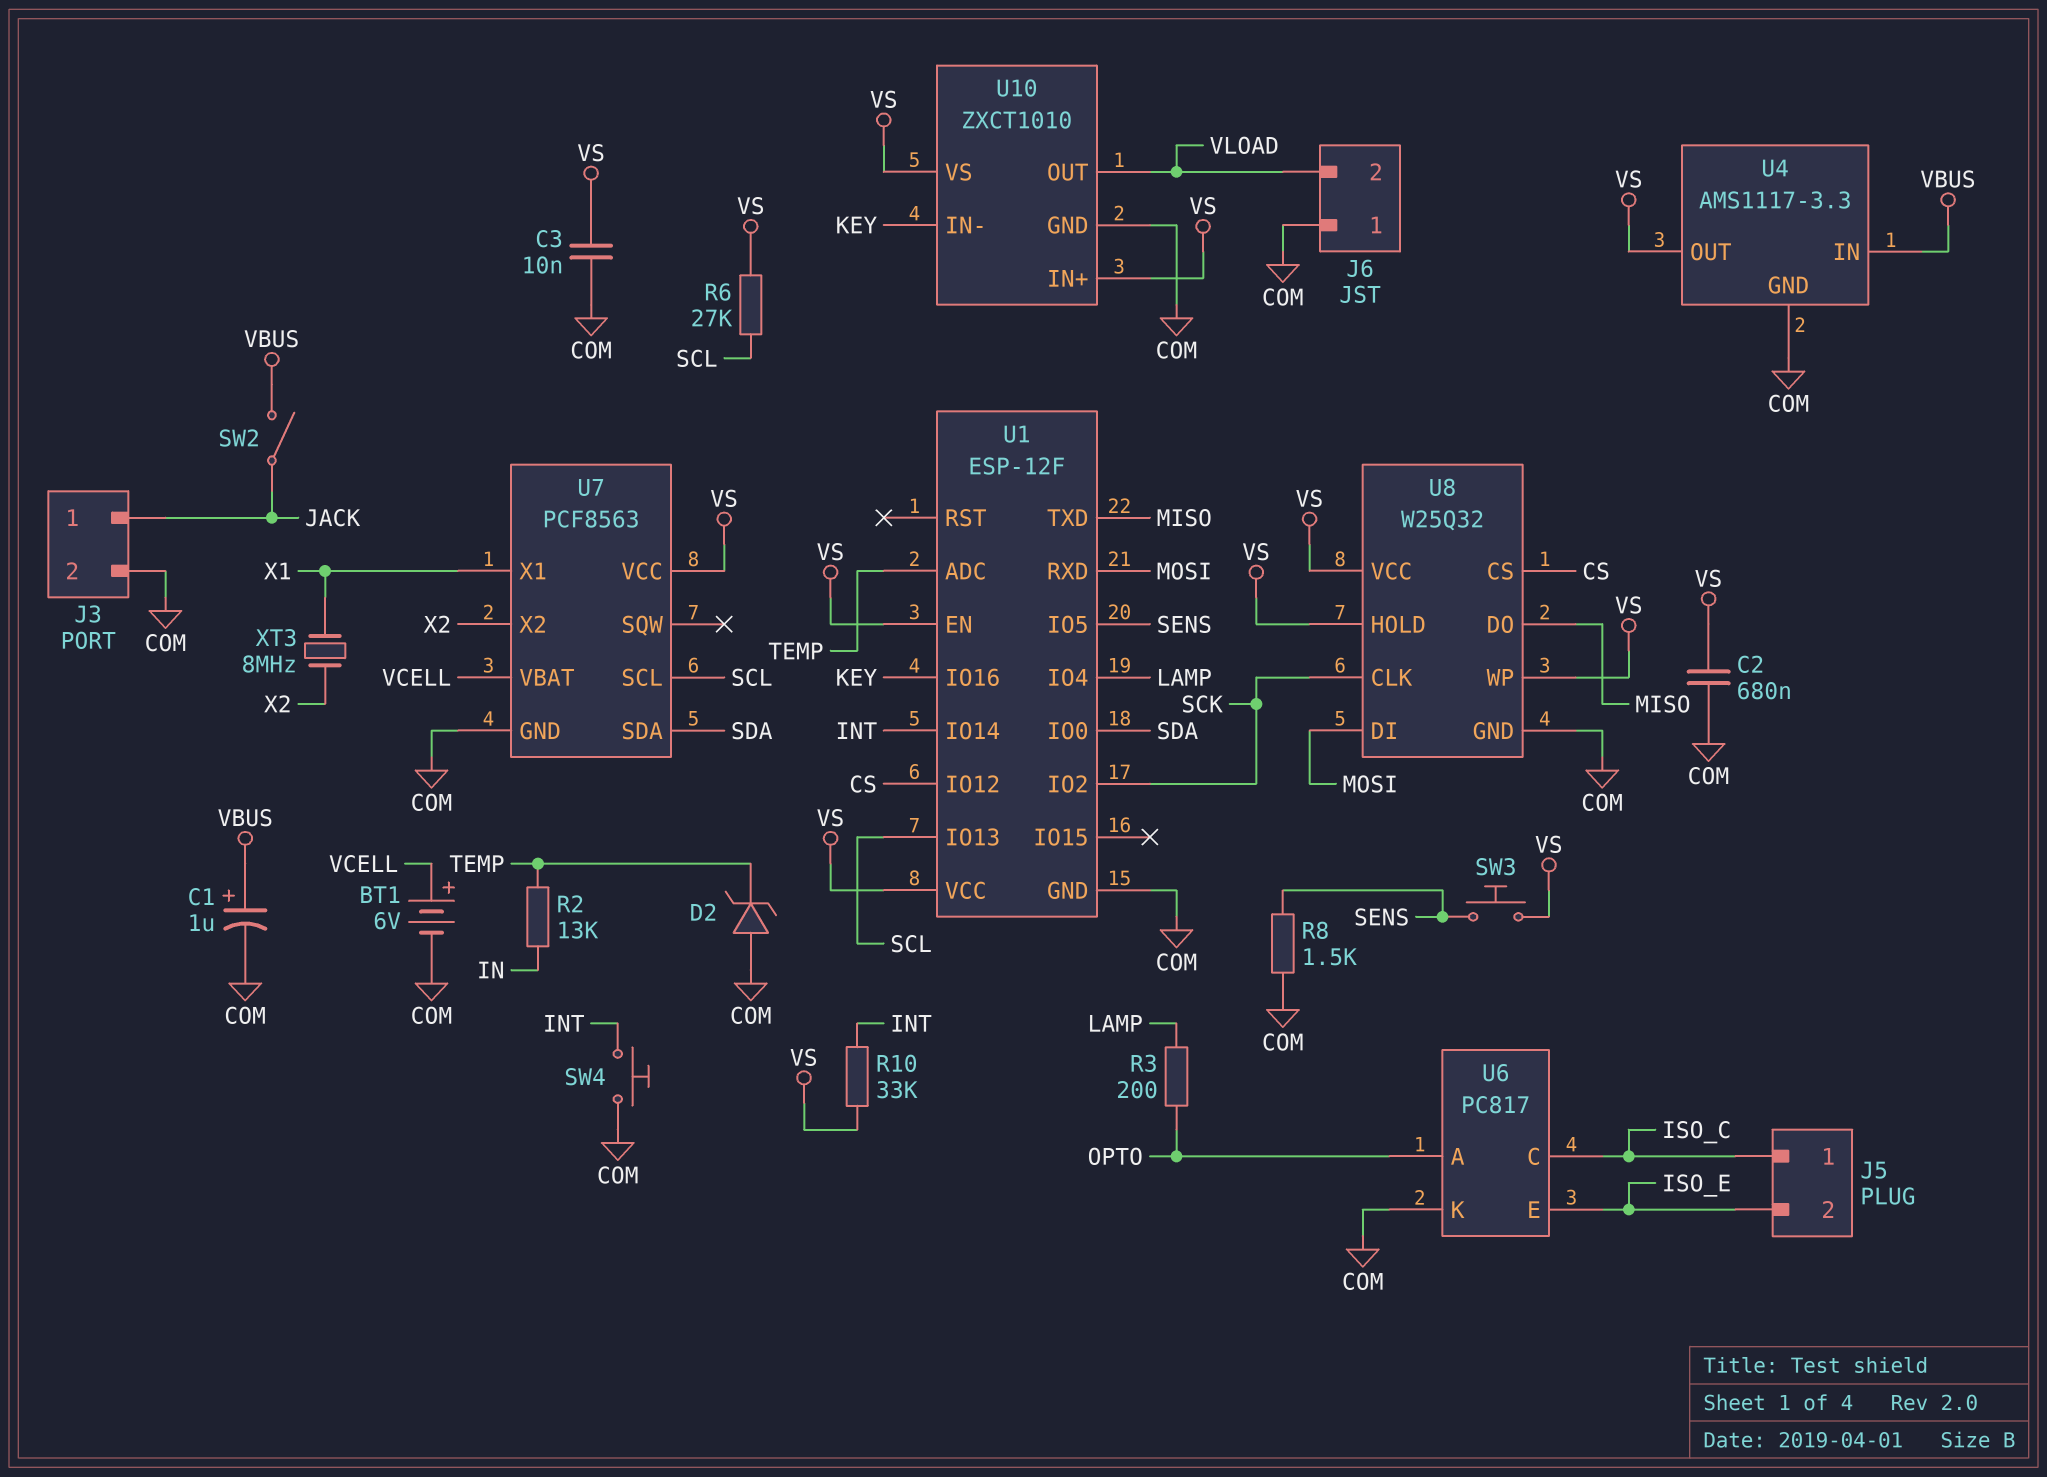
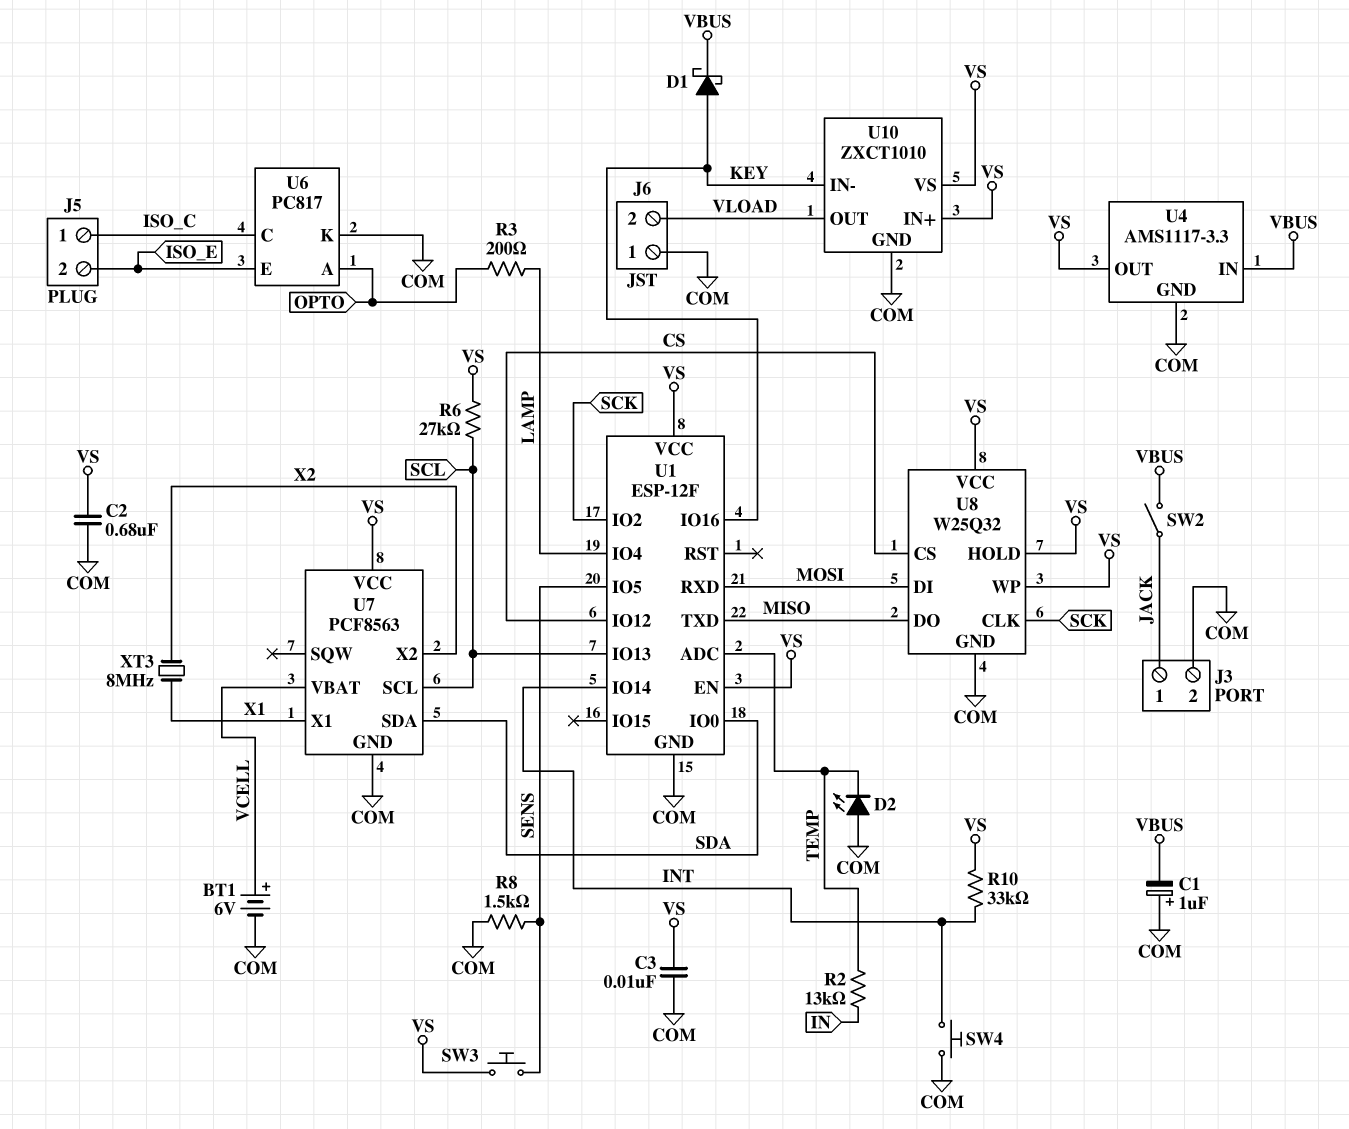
C1: 1uF (plus VBUS, minus COM) -> 1uF (plus COM, minus VBUS)
D1: none -> schottky (A KEY, K VBUS)
D2: zener (A COM, K TEMP) -> LED (A COM, K TEMP)

